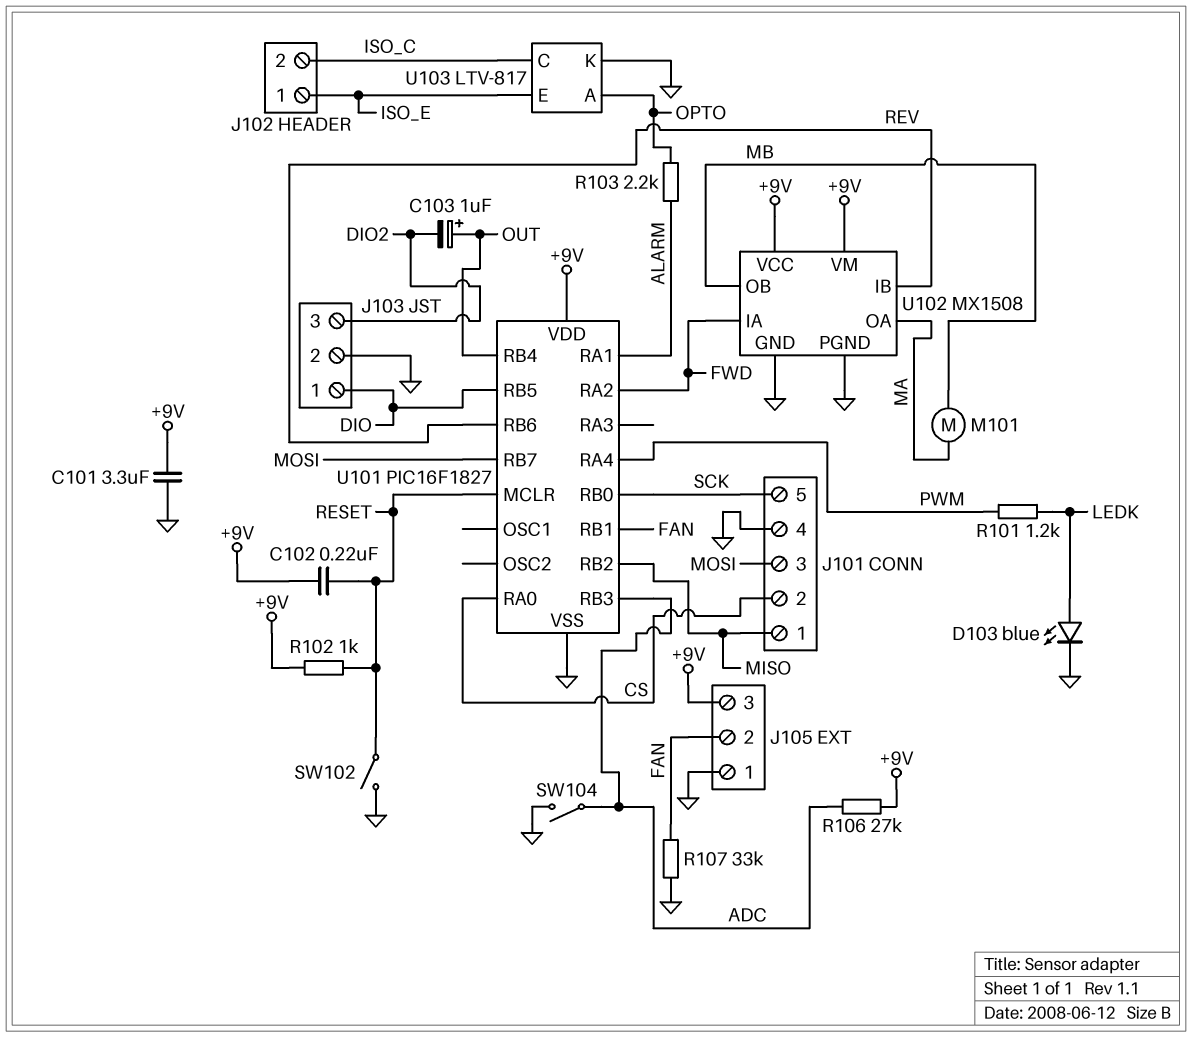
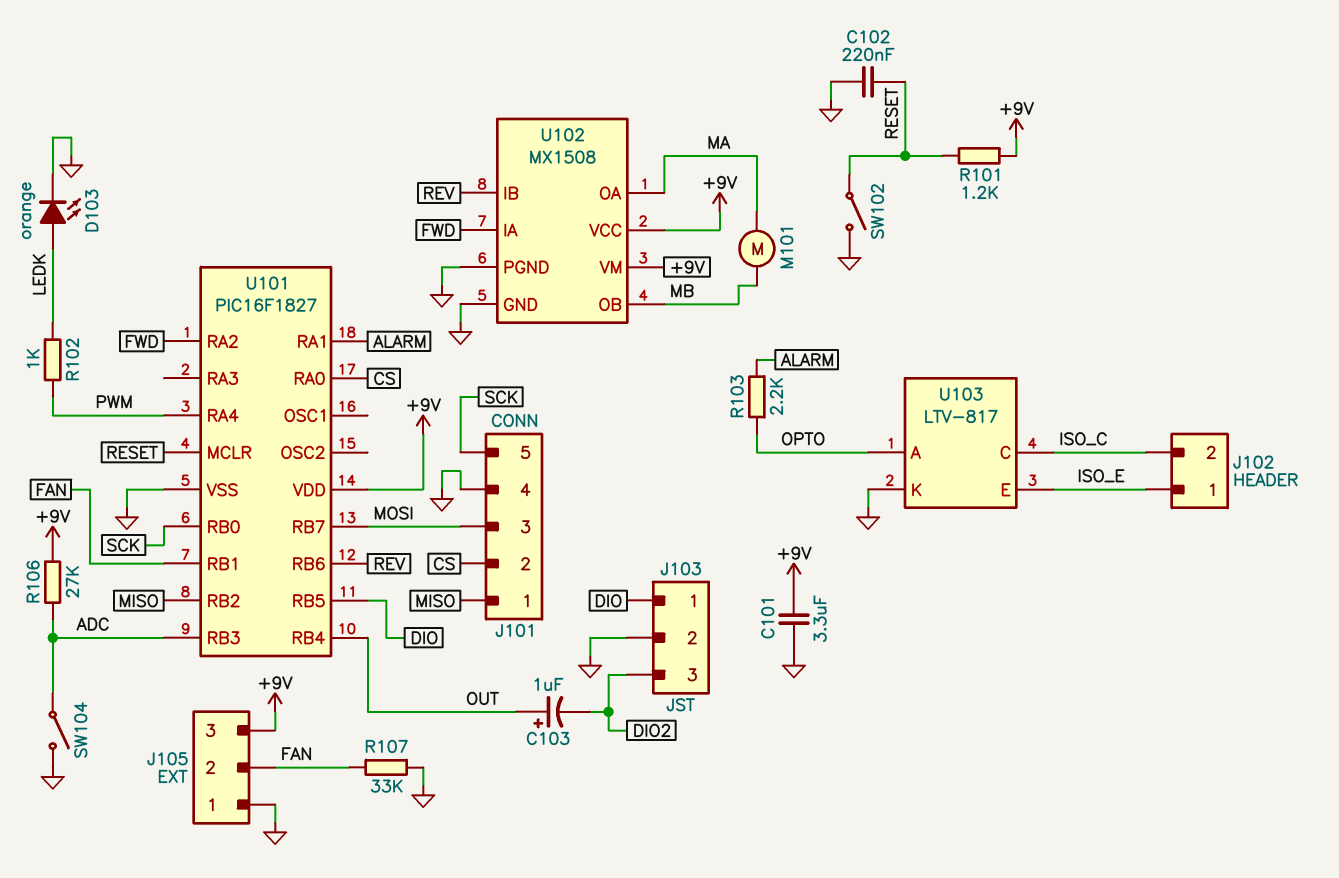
C102: 220nF (+9V, RESET) -> 220nF (GND, RESET)
D103: LED blue (A LEDK, K GND) -> LED orange (A LEDK, K GND)
R101: 1.2k (LEDK, PWM) -> 1.2k (+9V, RESET)
R102: 1k (+9V, RESET) -> 1k (LEDK, PWM)

